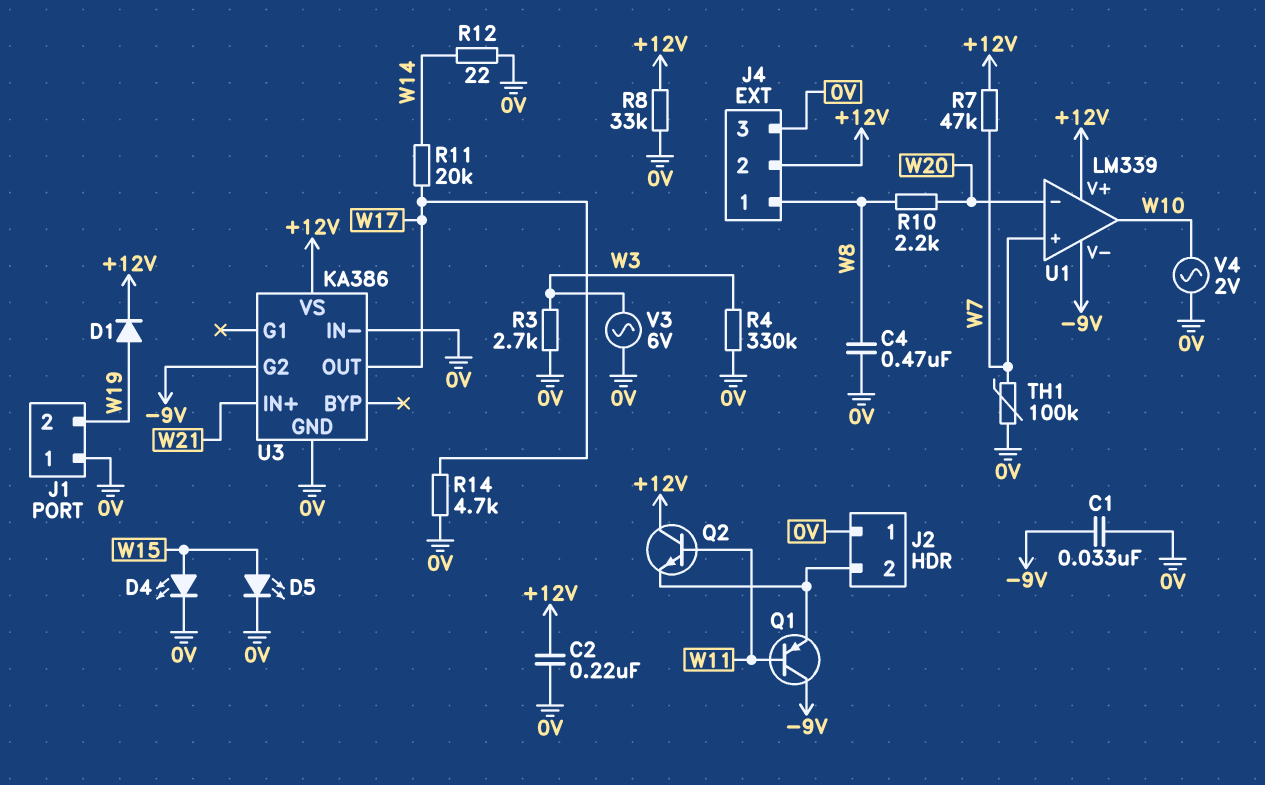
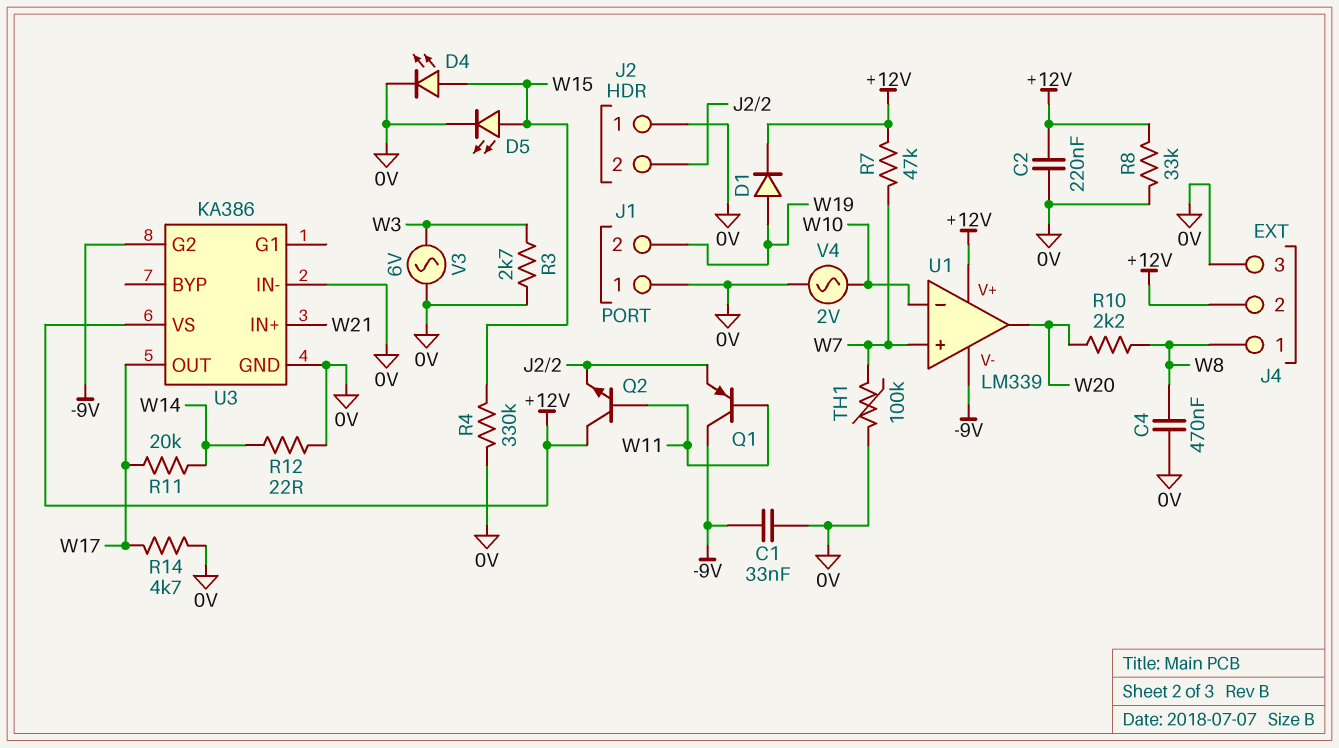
R4: 330k (0V, W3) -> 330k (0V, W15)
U1 pin in-: W20 -> W10
U1 pin out: W10 -> W20

